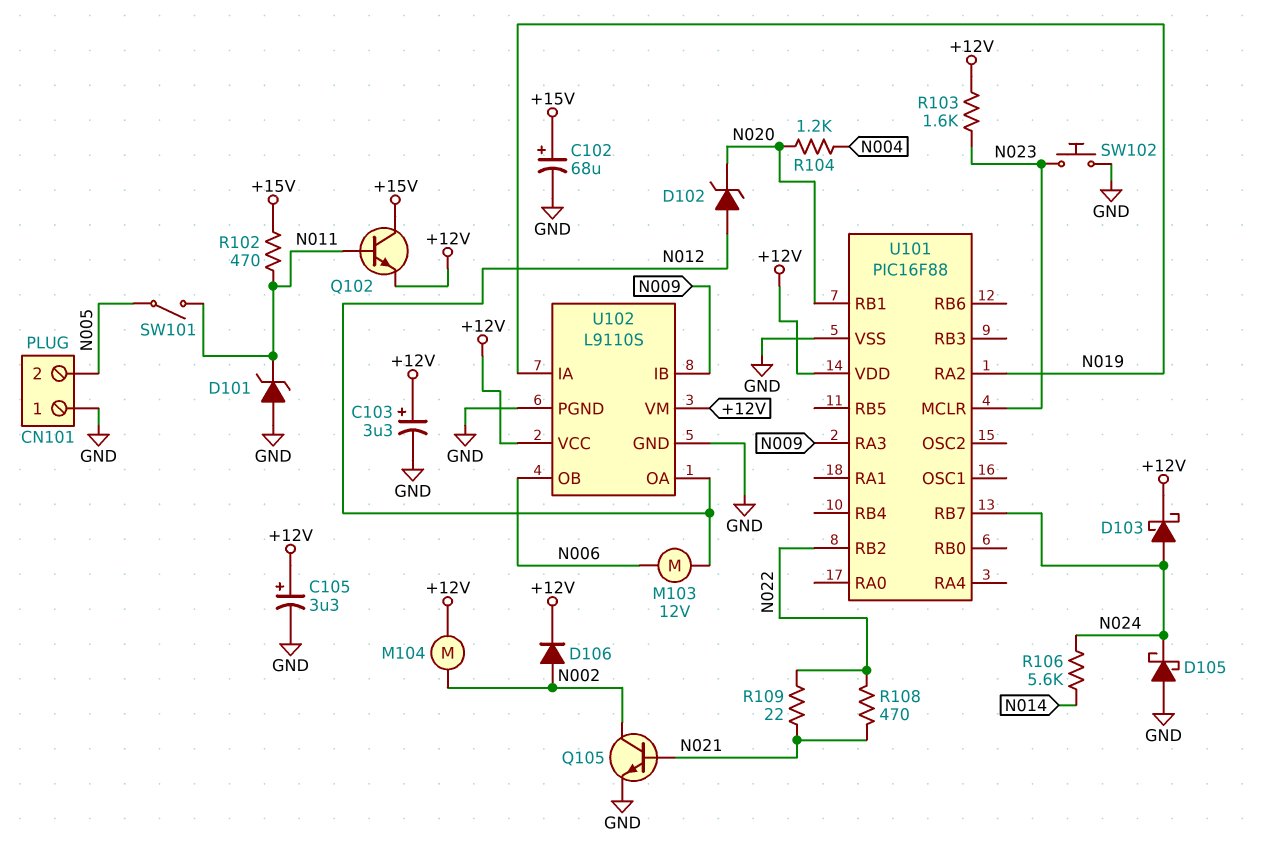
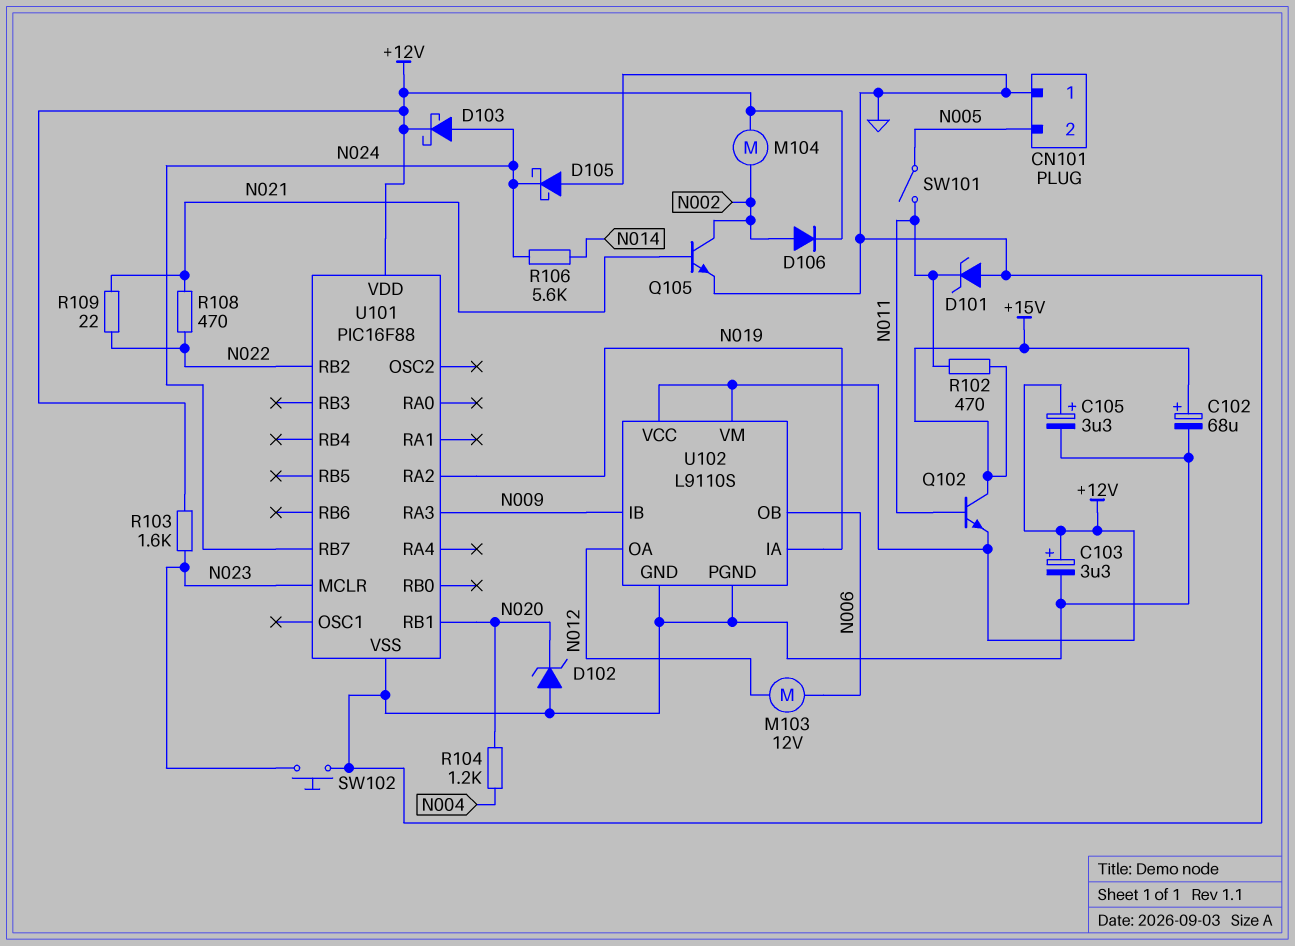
D102: zener (A N012, K N020) -> zener (A GND, K N020)

